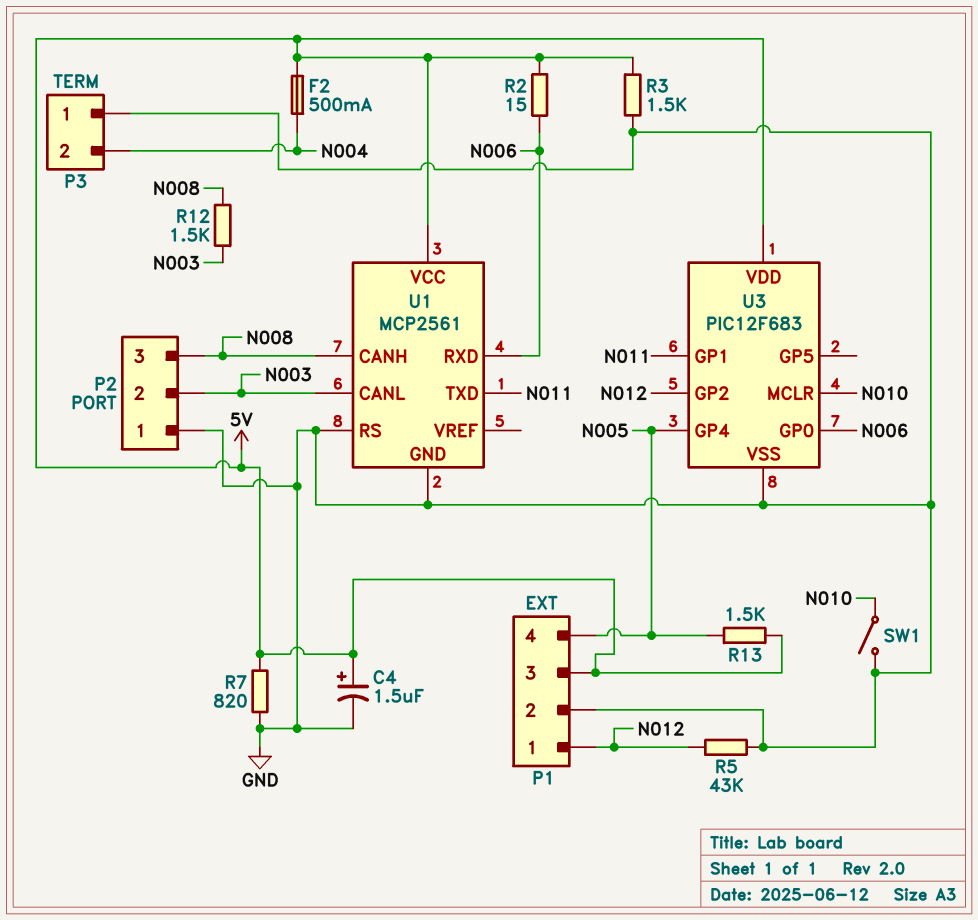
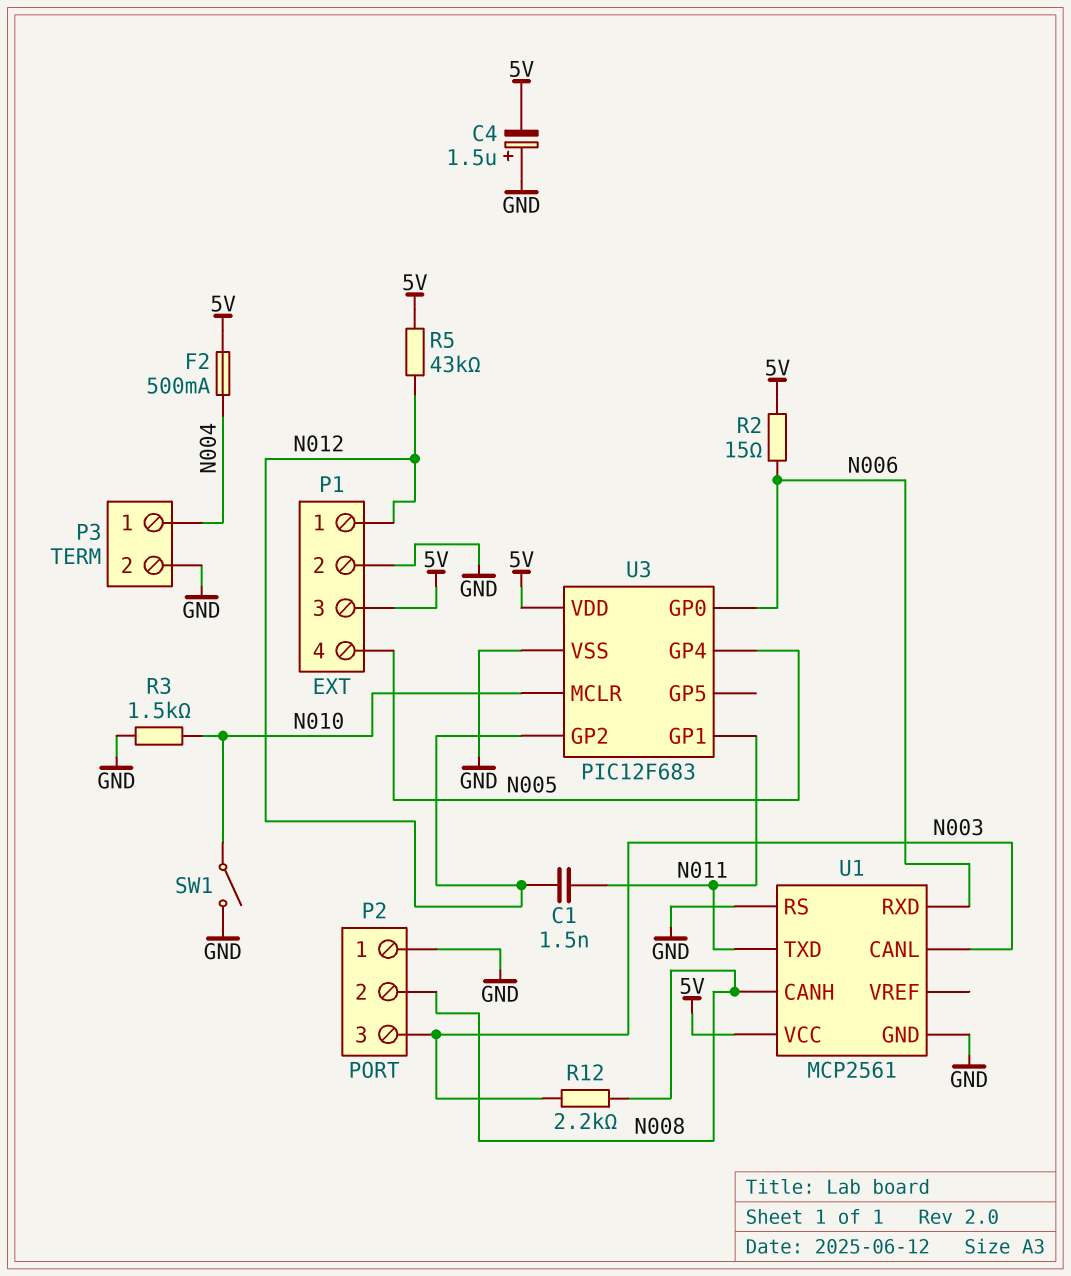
C1: none -> 1.5nF (N011, N012)
C4: 1.5uF (plus 5V, minus GND) -> 1.5uF (plus GND, minus 5V)
P2 pin 2: N003 -> N008
P2 pin 3: N008 -> N003
P3 pin 1: GND -> N004
P3 pin 2: N004 -> GND
R3: 1.5k (5V, GND) -> 1.5k (GND, N010)
R5: 43k (GND, N012) -> 43k (5V, N012)
R7: 820 (5V, GND) -> none
R12: 1.5k (N003, N008) -> 2.2k (N003, N008)
R13: 1.5k (5V, N005) -> none

